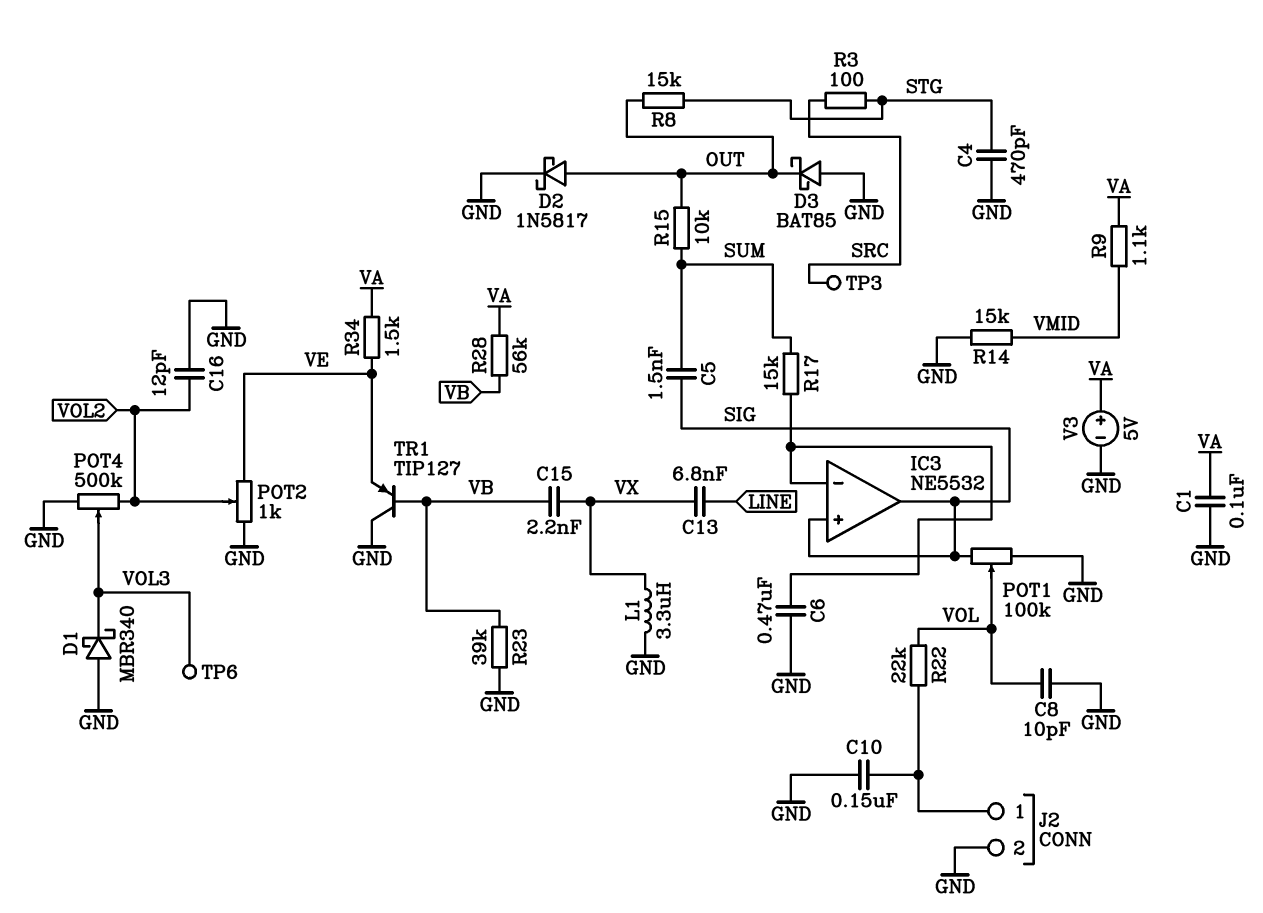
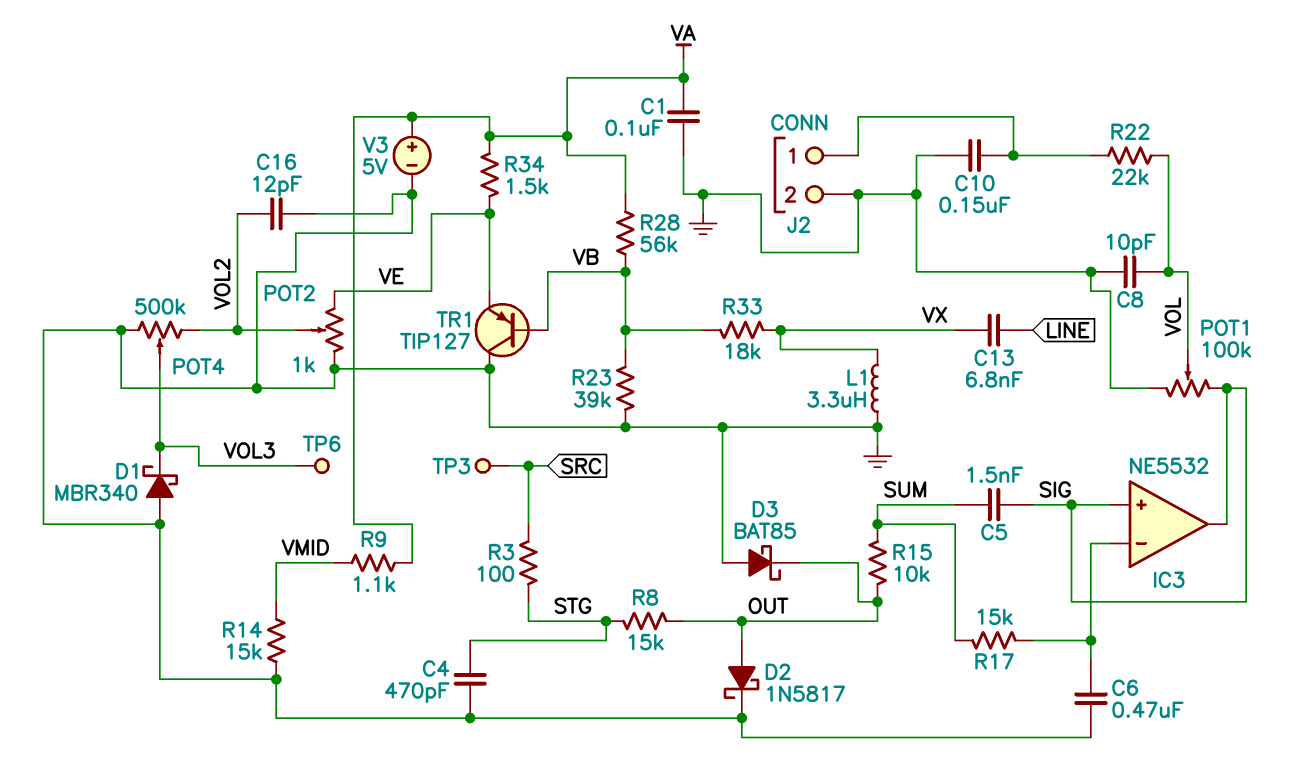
C15: 2.2nF (VB, VX) -> none
R33: none -> 18k (VB, VX)

